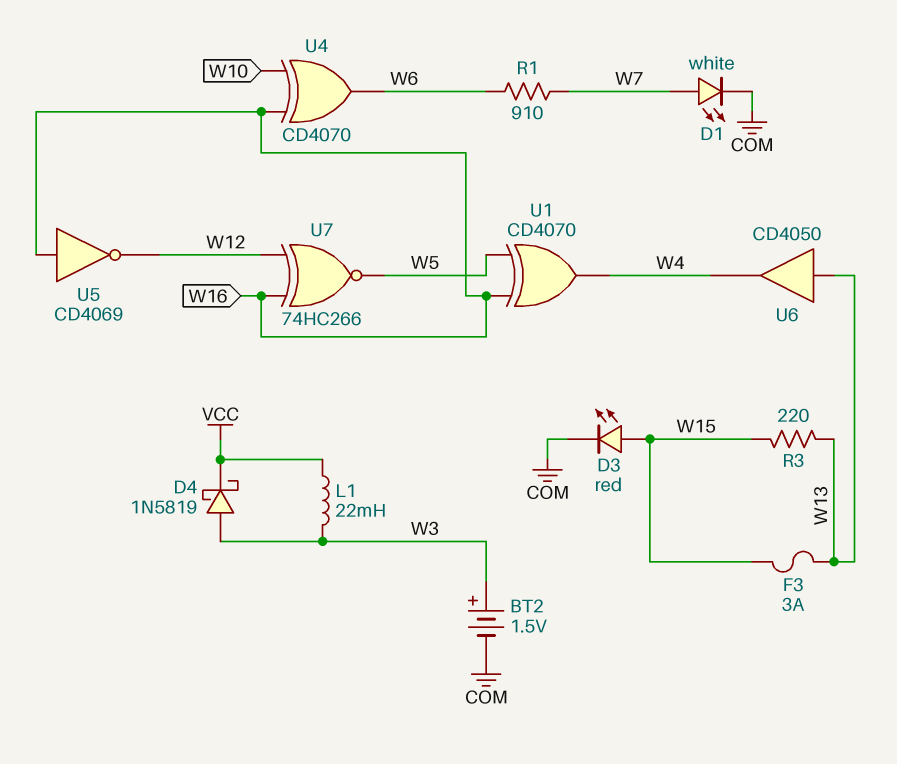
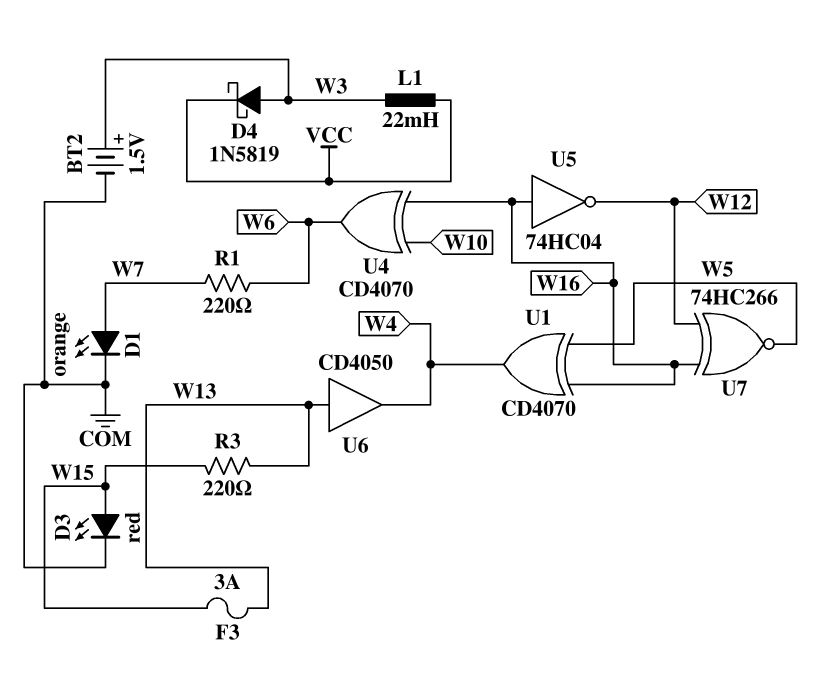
D1: LED white (A W7, K COM) -> LED orange (A W7, K COM)
R1: 910 (W6, W7) -> 220 (W6, W7)
U5: NOT CD4069 (in W16, out W12) -> NOT 74HC04 (in W16, out W12)

